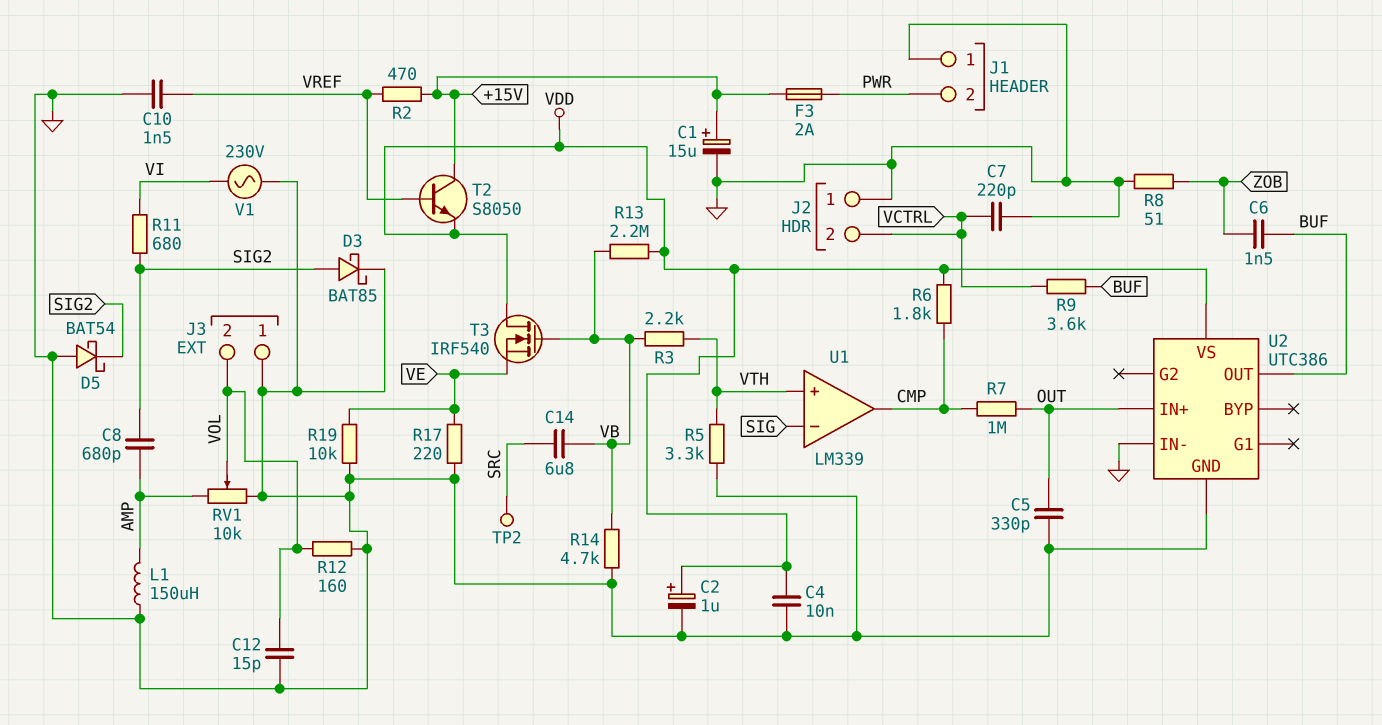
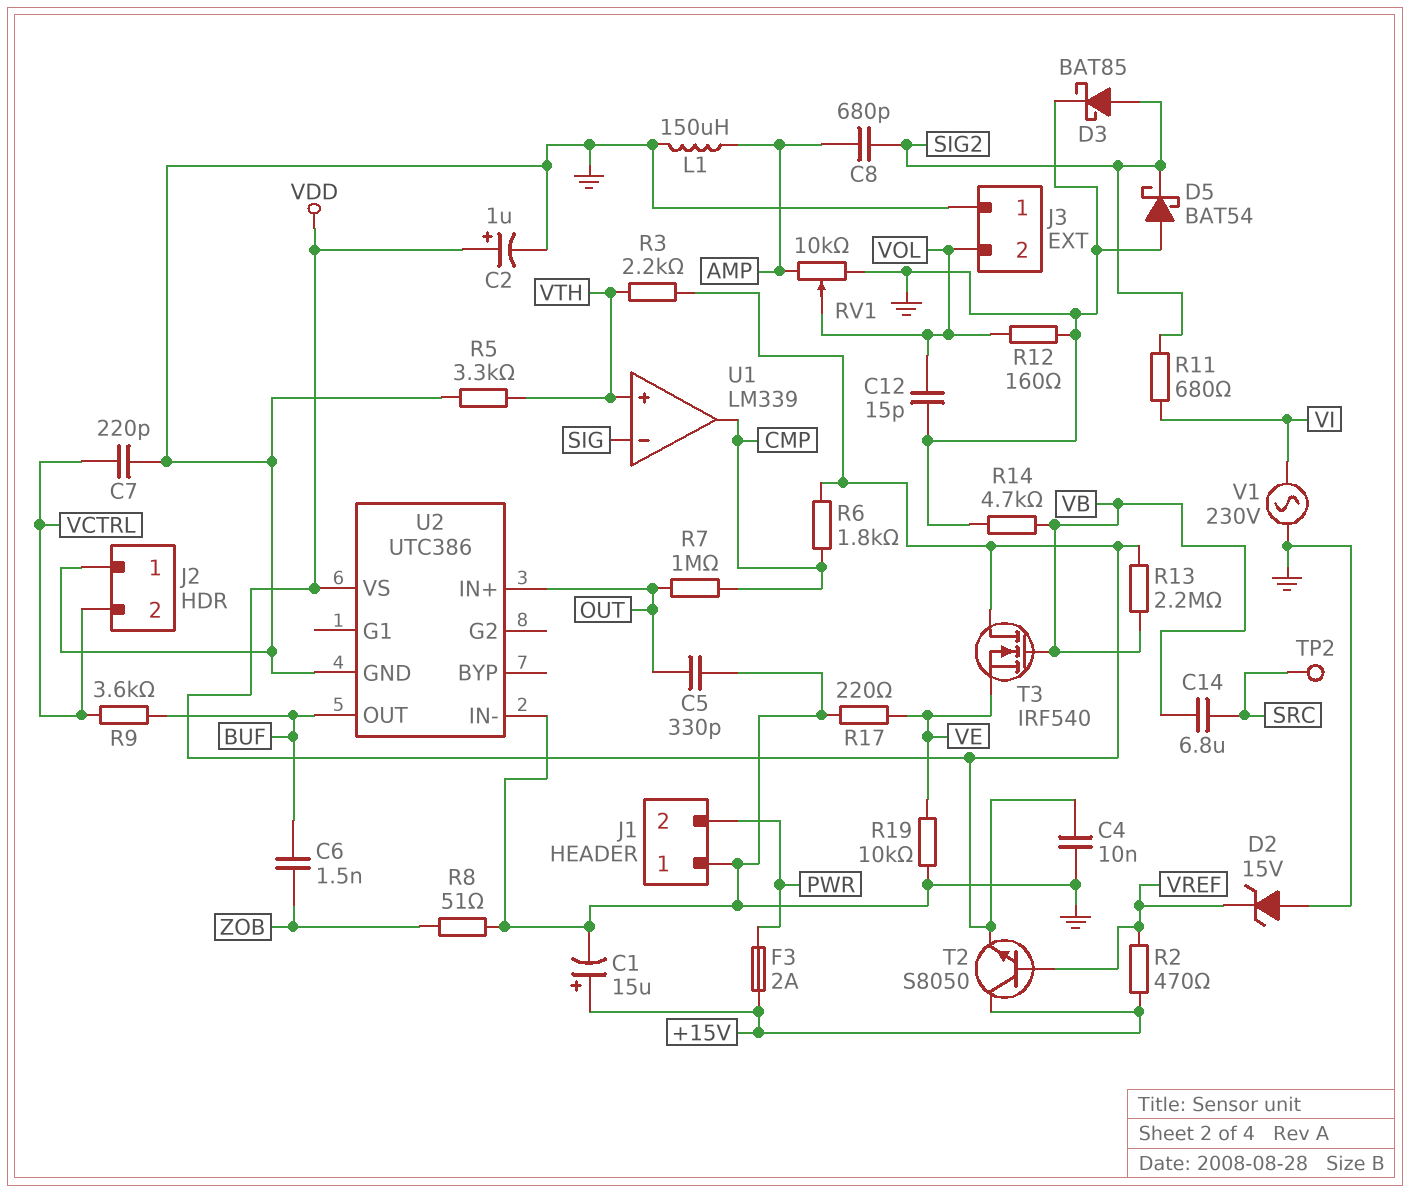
C10: 1.5nF (GND, VREF) -> none
D2: none -> zener 15V (A GND, K VREF)
R3: 2.2k (VB, VTH) -> 2.2k (VDD, VTH)

